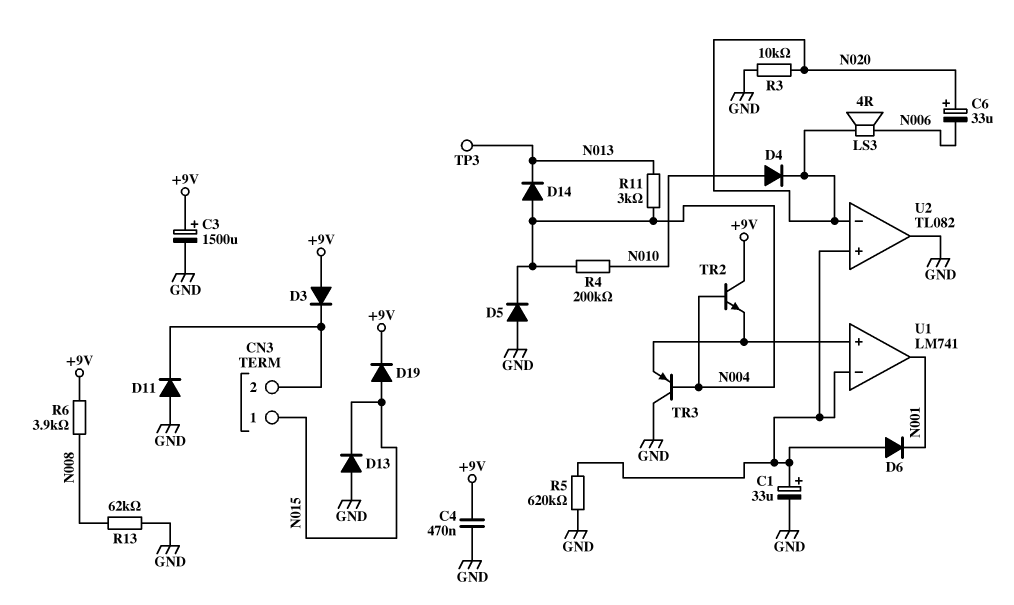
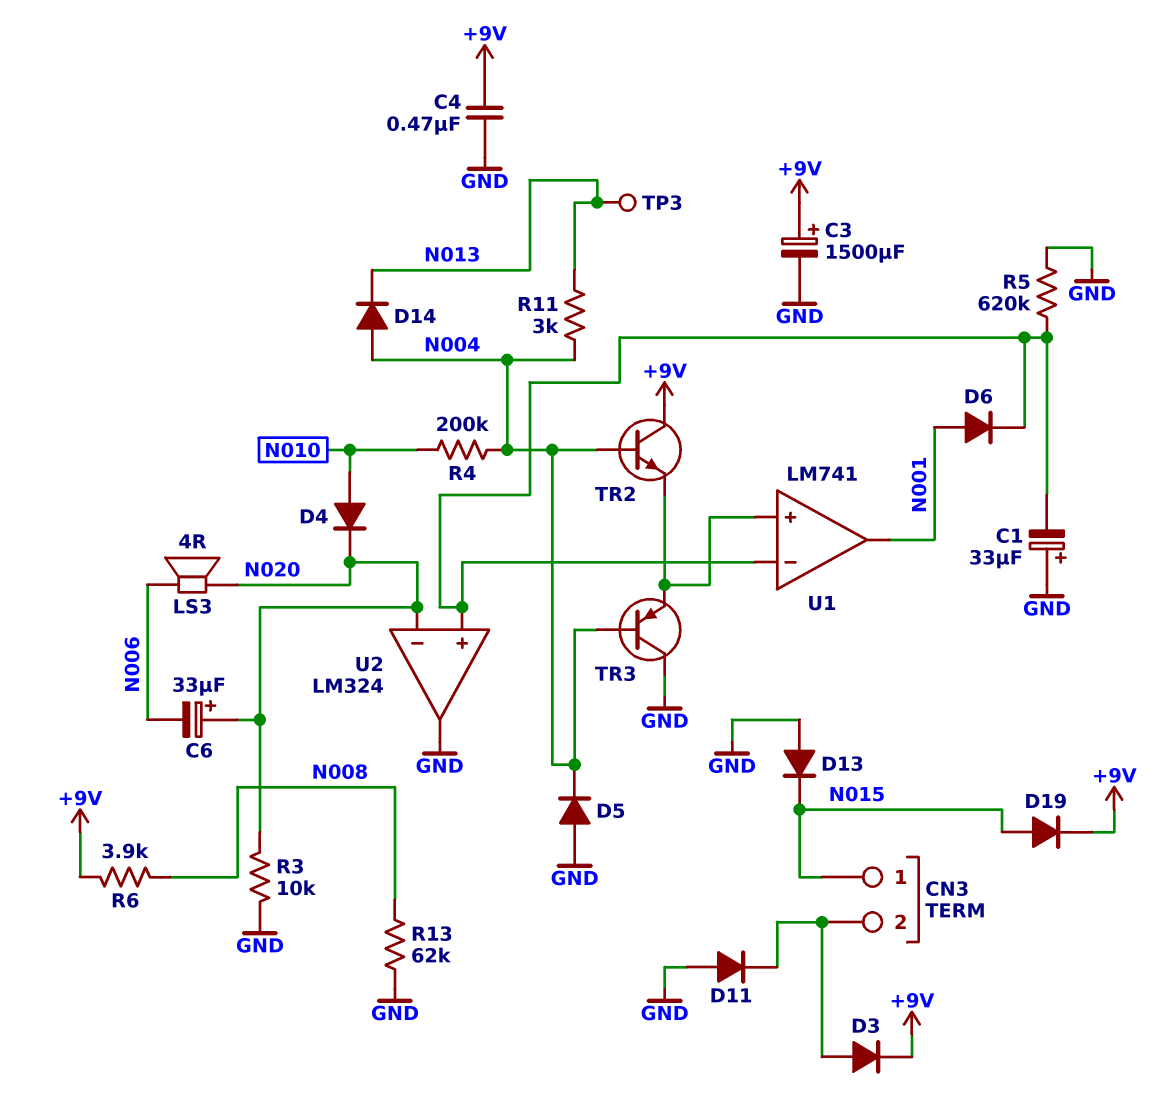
C1: 33uF (plus U1/in-, minus GND) -> 33uF (plus GND, minus U1/in-)
D3: diode (A +9V, K CN3/2) -> diode (A CN3/2, K +9V)
D6: diode (A U1/in-, K N001) -> diode (A N001, K U1/in-)
U2: TL082 -> LM324

